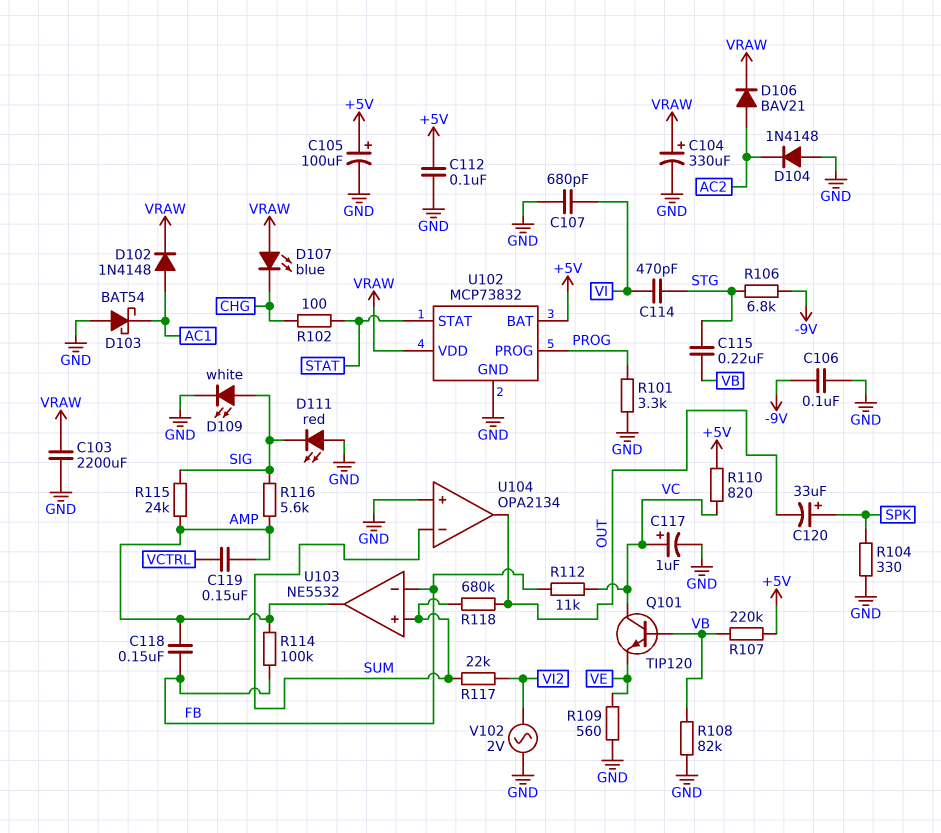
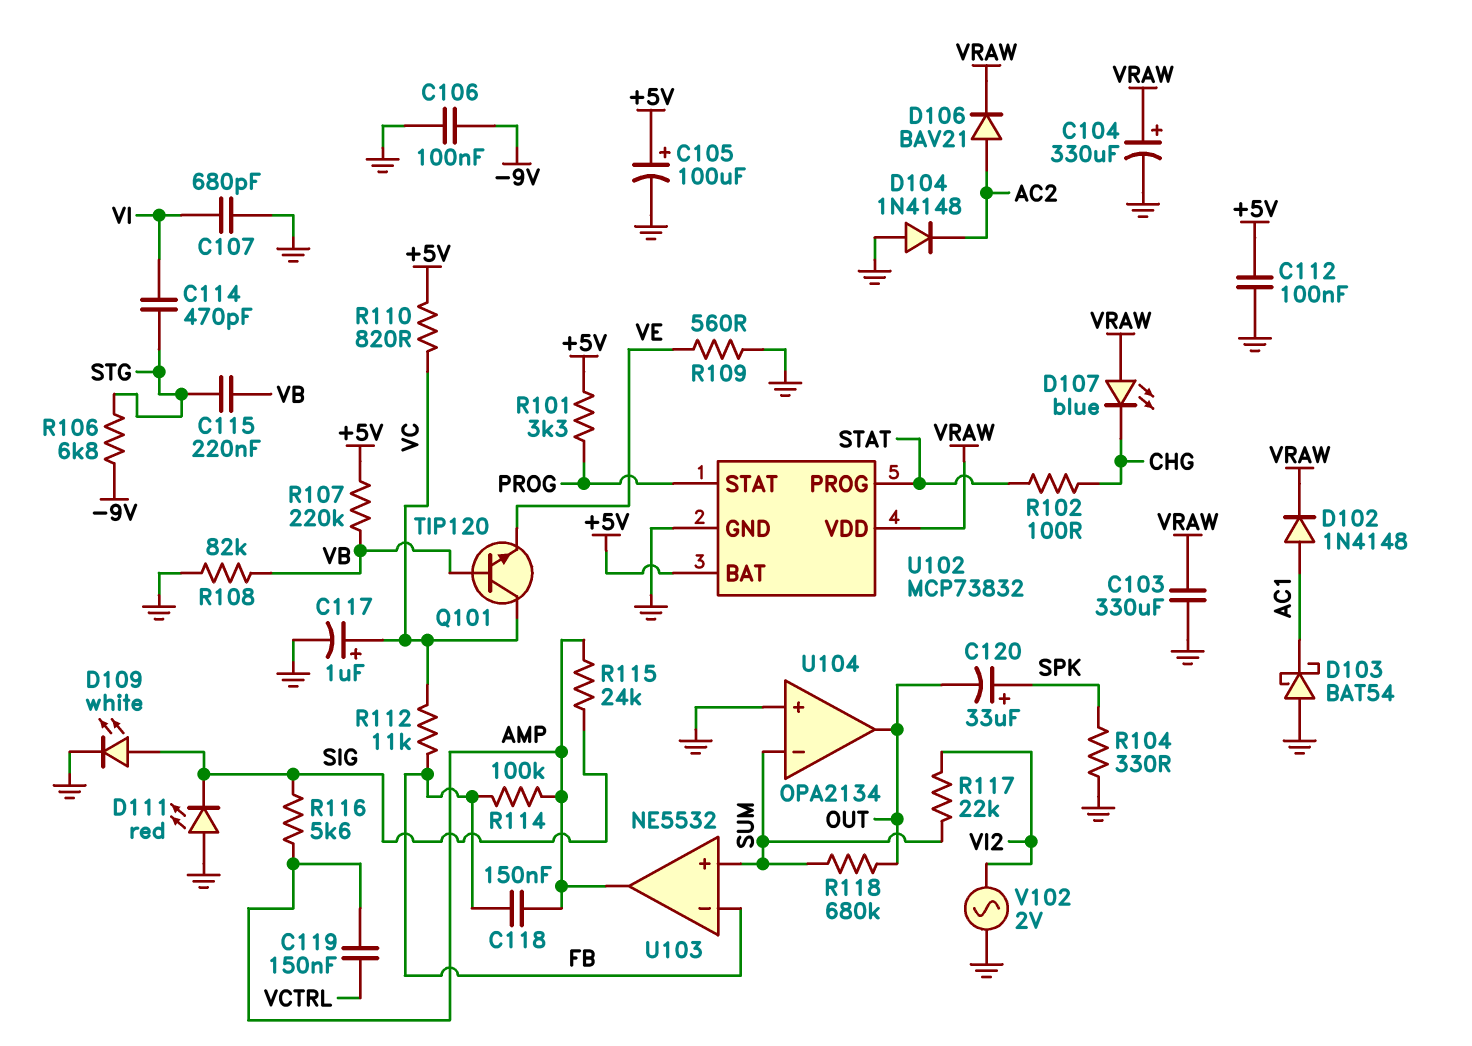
C103: 2200uF (GND, VRAW) -> 330uF (GND, VRAW)
R101: 3.3k (GND, PROG) -> 3.3k (+5V, PROG)
U102 pin PROG: PROG -> STAT
U102 pin STAT: STAT -> PROG

